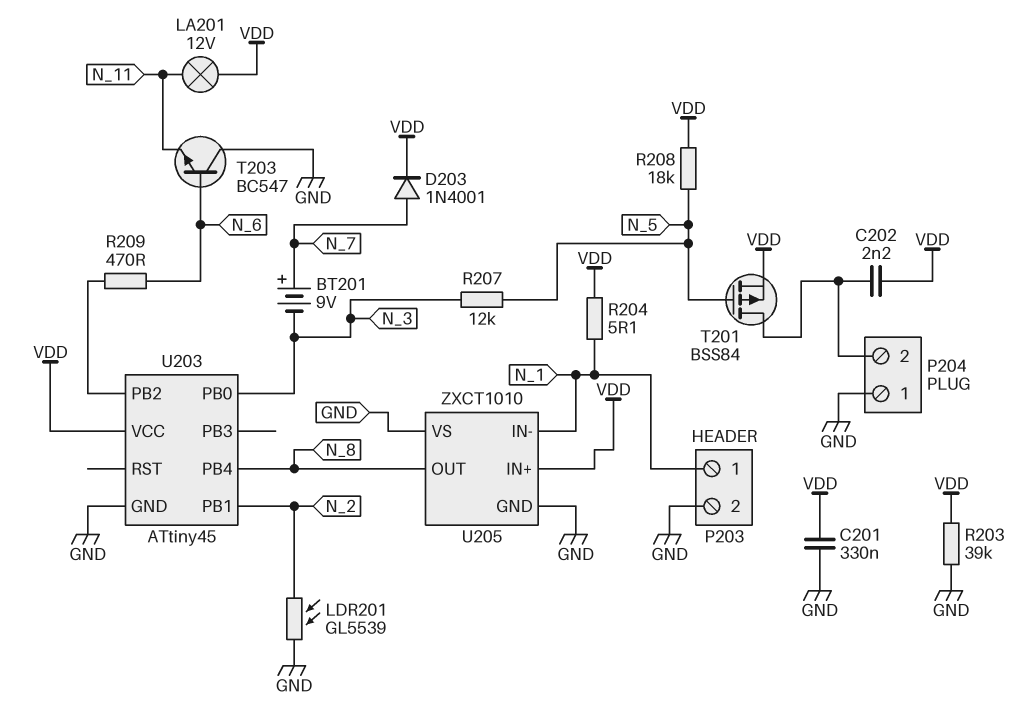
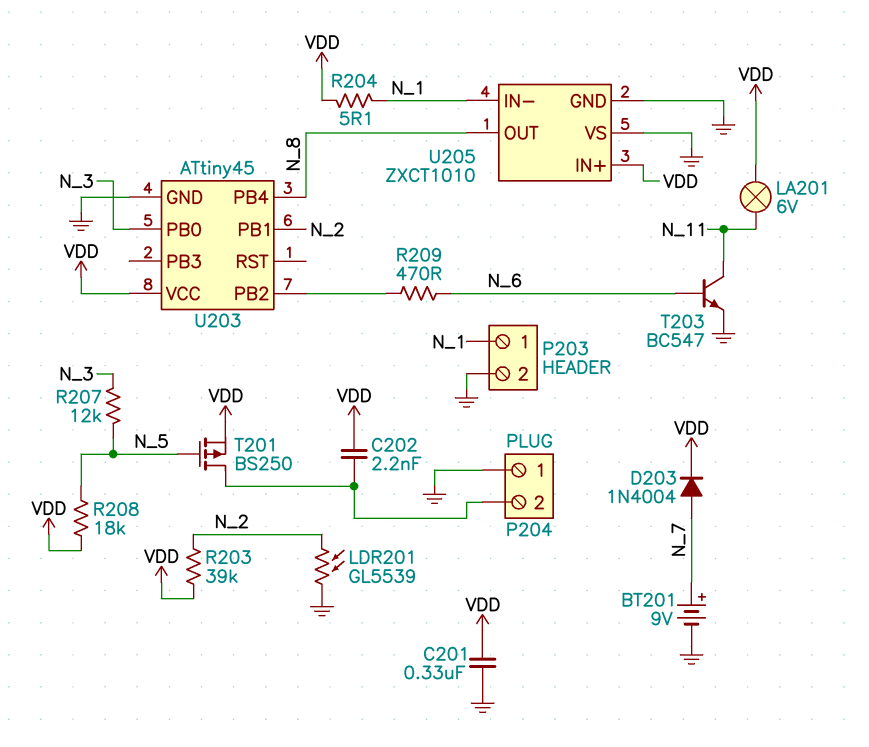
BT201: 9V (plus N_7, minus N_3) -> 9V (plus N_7, minus GND)
D203: diode 1N4001 (A N_7, K VDD) -> diode 1N4004 (A N_7, K VDD)
LA201: lamp 12V (N_11, VDD) -> lamp 6V (N_11, VDD)
R203: 39k (GND, VDD) -> 39k (N_2, VDD)
T201: PMOS BSS84 (G N_5, D P204/2, S VDD) -> PMOS BS250 (G N_5, D P204/2, S VDD)
T203: NPN BC547 (B N_6, C GND, E N_11) -> NPN BC547 (B N_6, C N_11, E GND)

